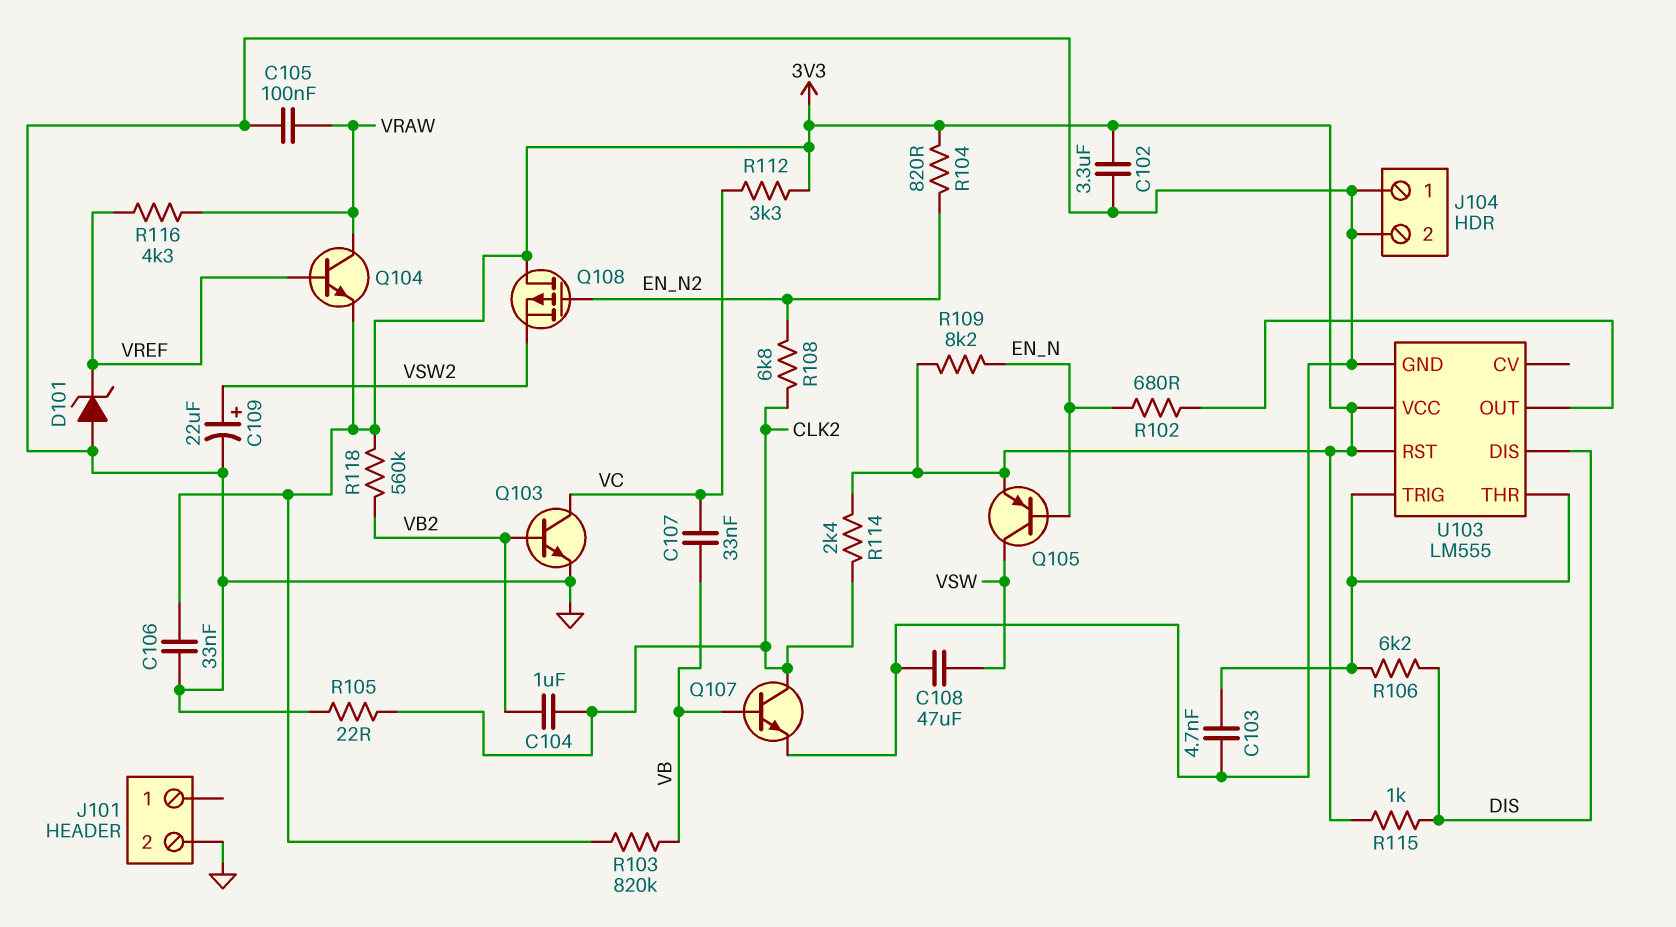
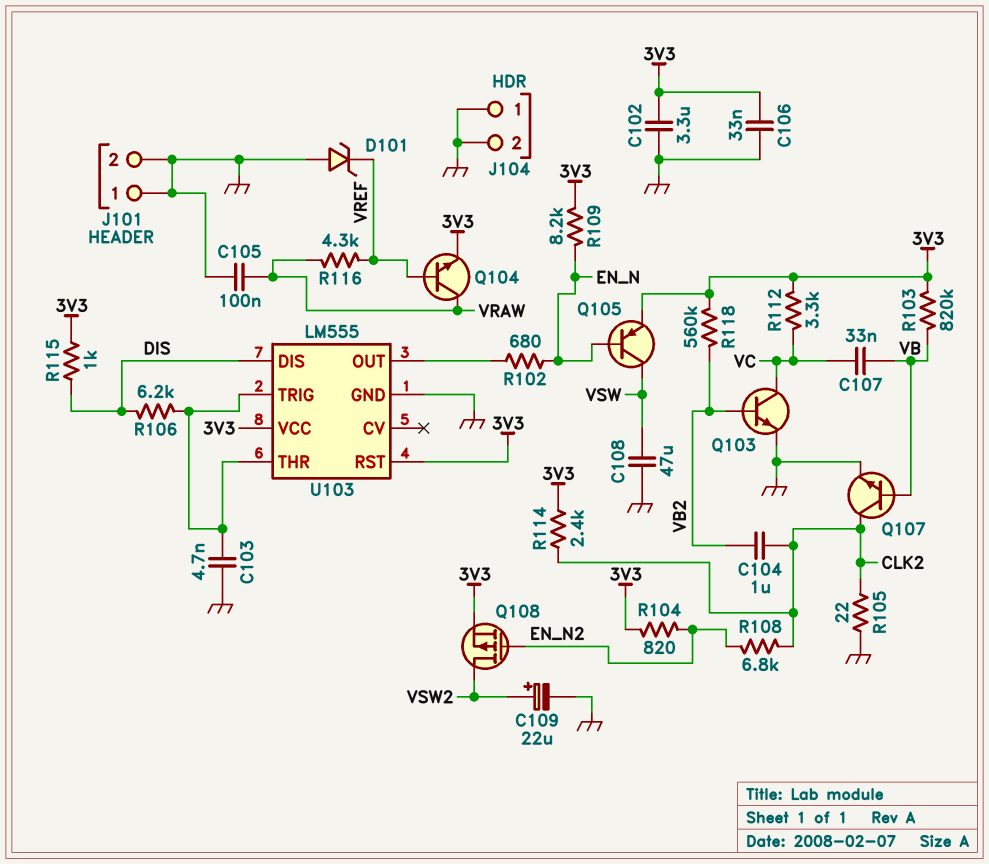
J101 pin 1: none -> GND
Q108: PMOS (G EN_N2, D 3V3, S VSW2) -> PMOS (G EN_N2, D VSW2, S 3V3)

